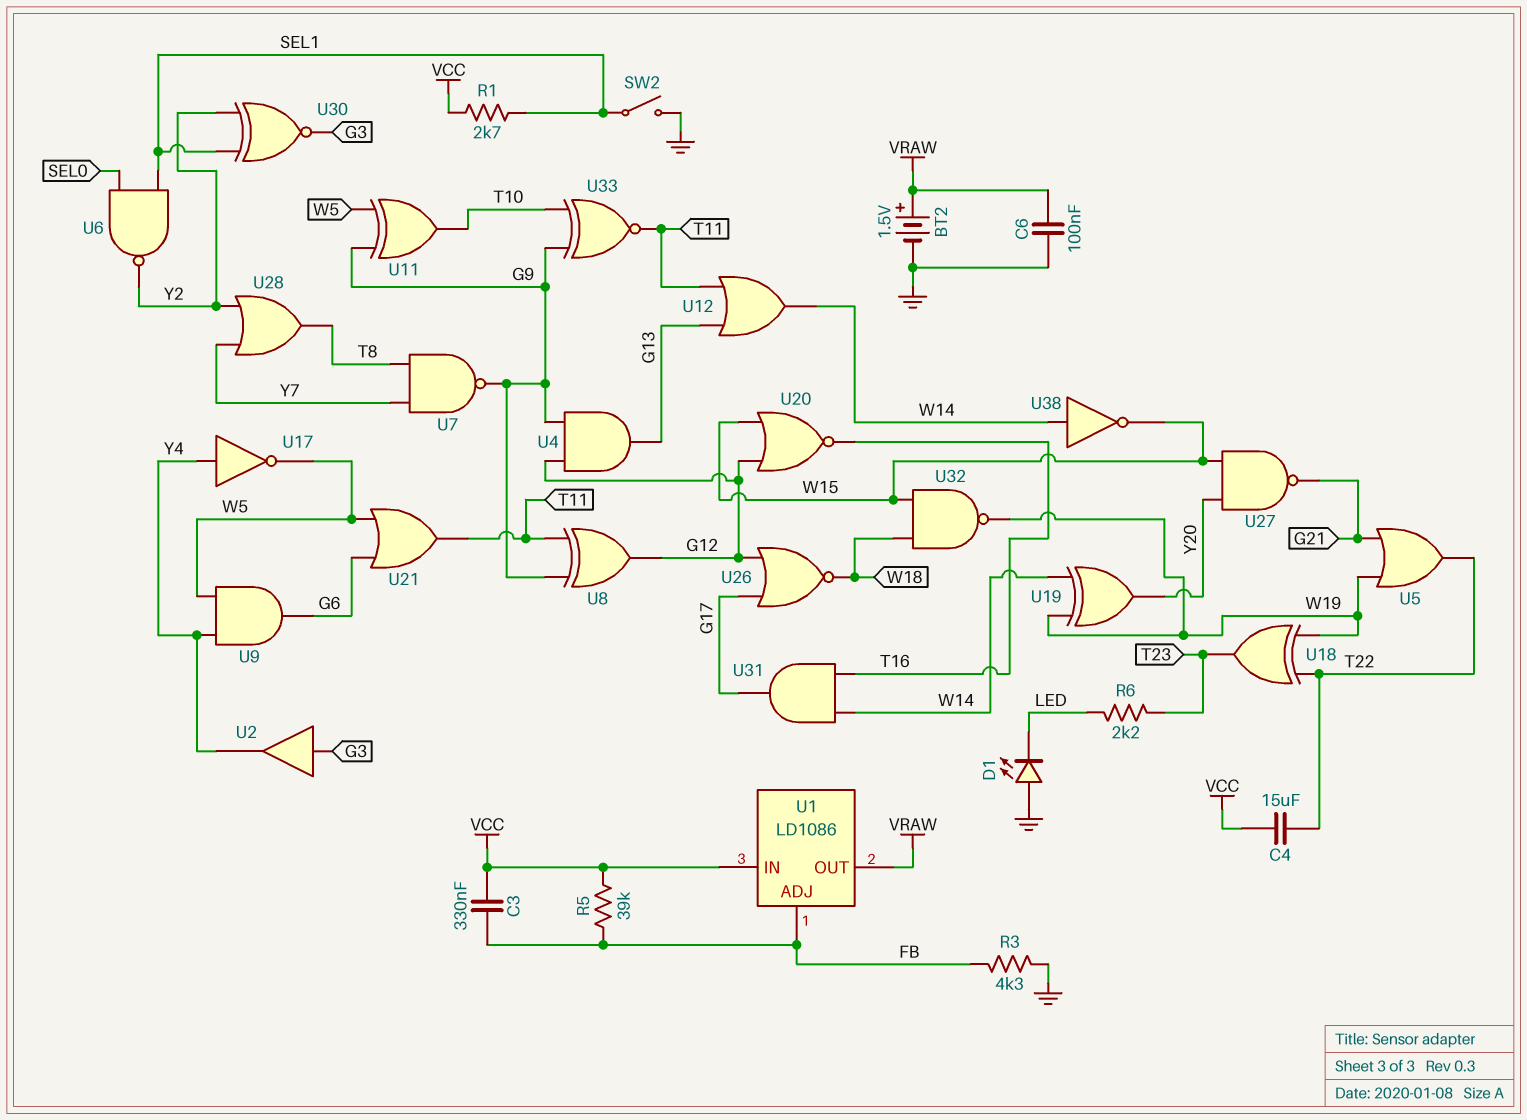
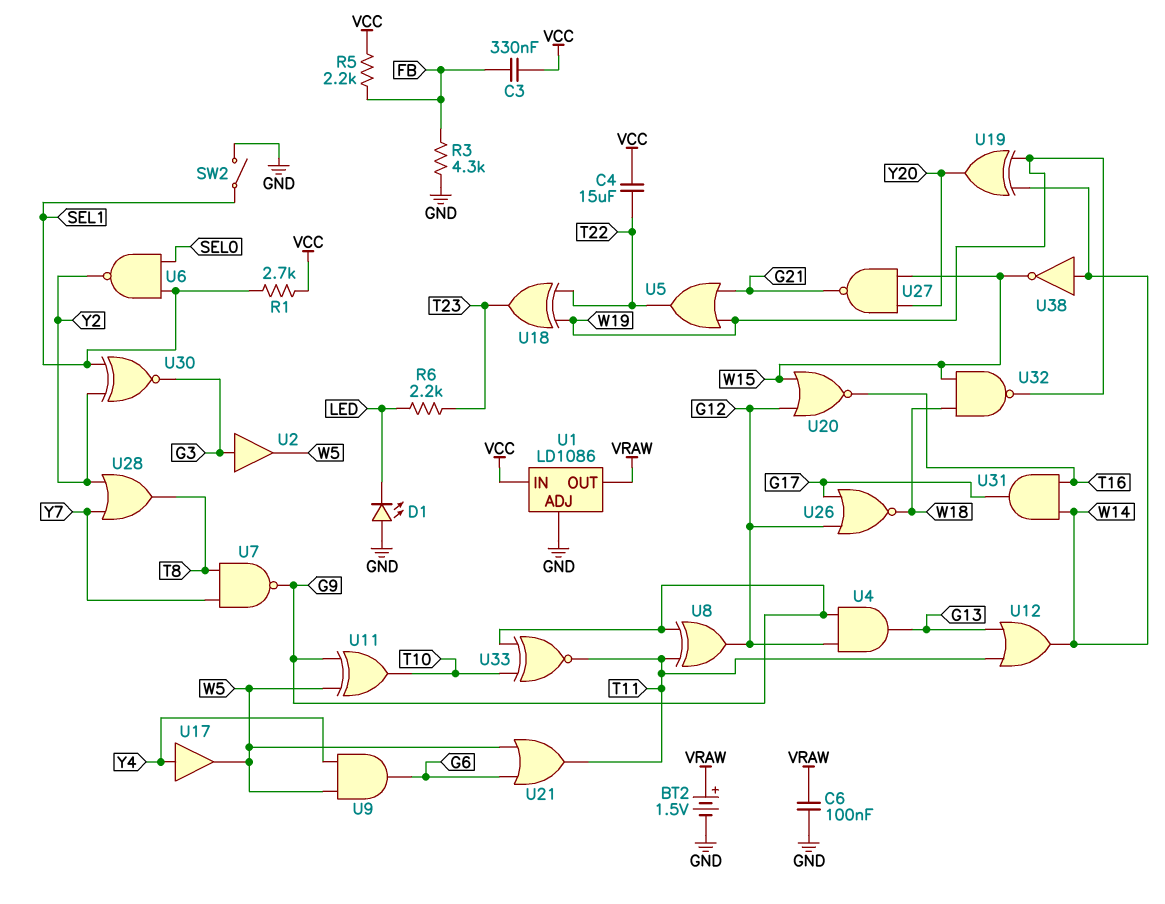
R5: 39k (FB, VCC) -> 2.2k (FB, VCC)
U1 pin ADJ: FB -> GND
U2: buffer (in G3, out Y4) -> buffer (in G3, out W5)
U17: NOT (in Y4, out W5) -> buffer (in Y4, out W5)

